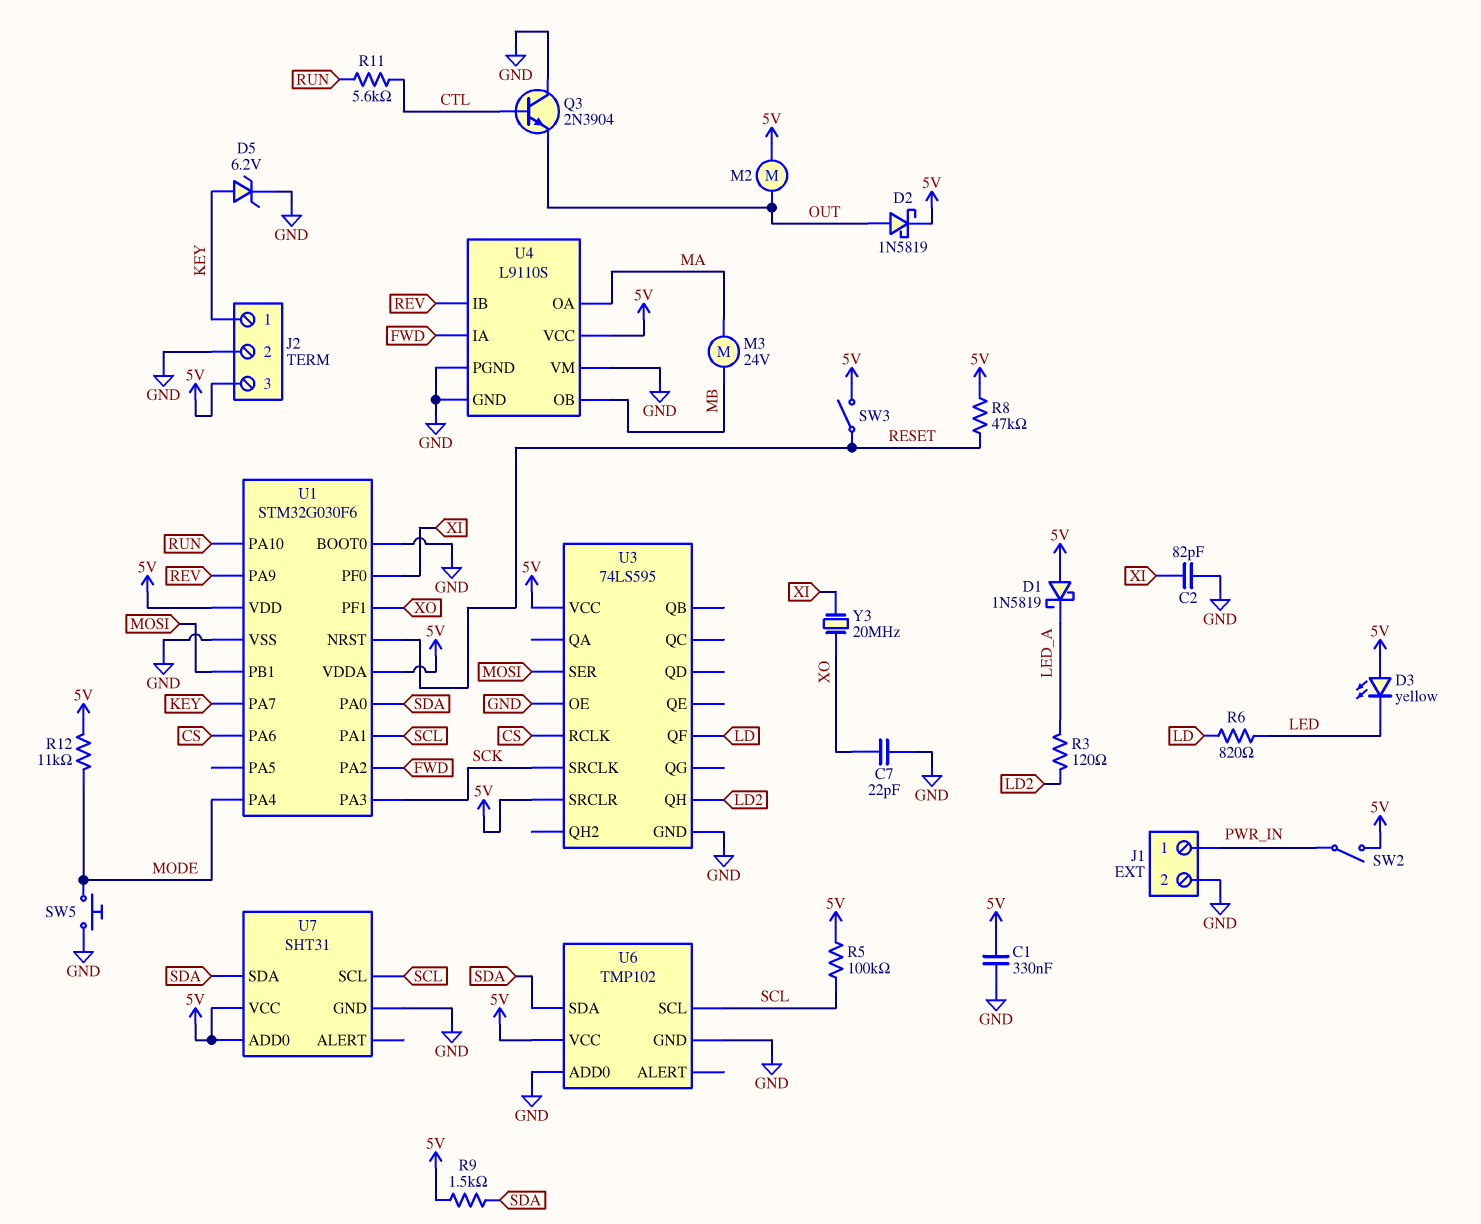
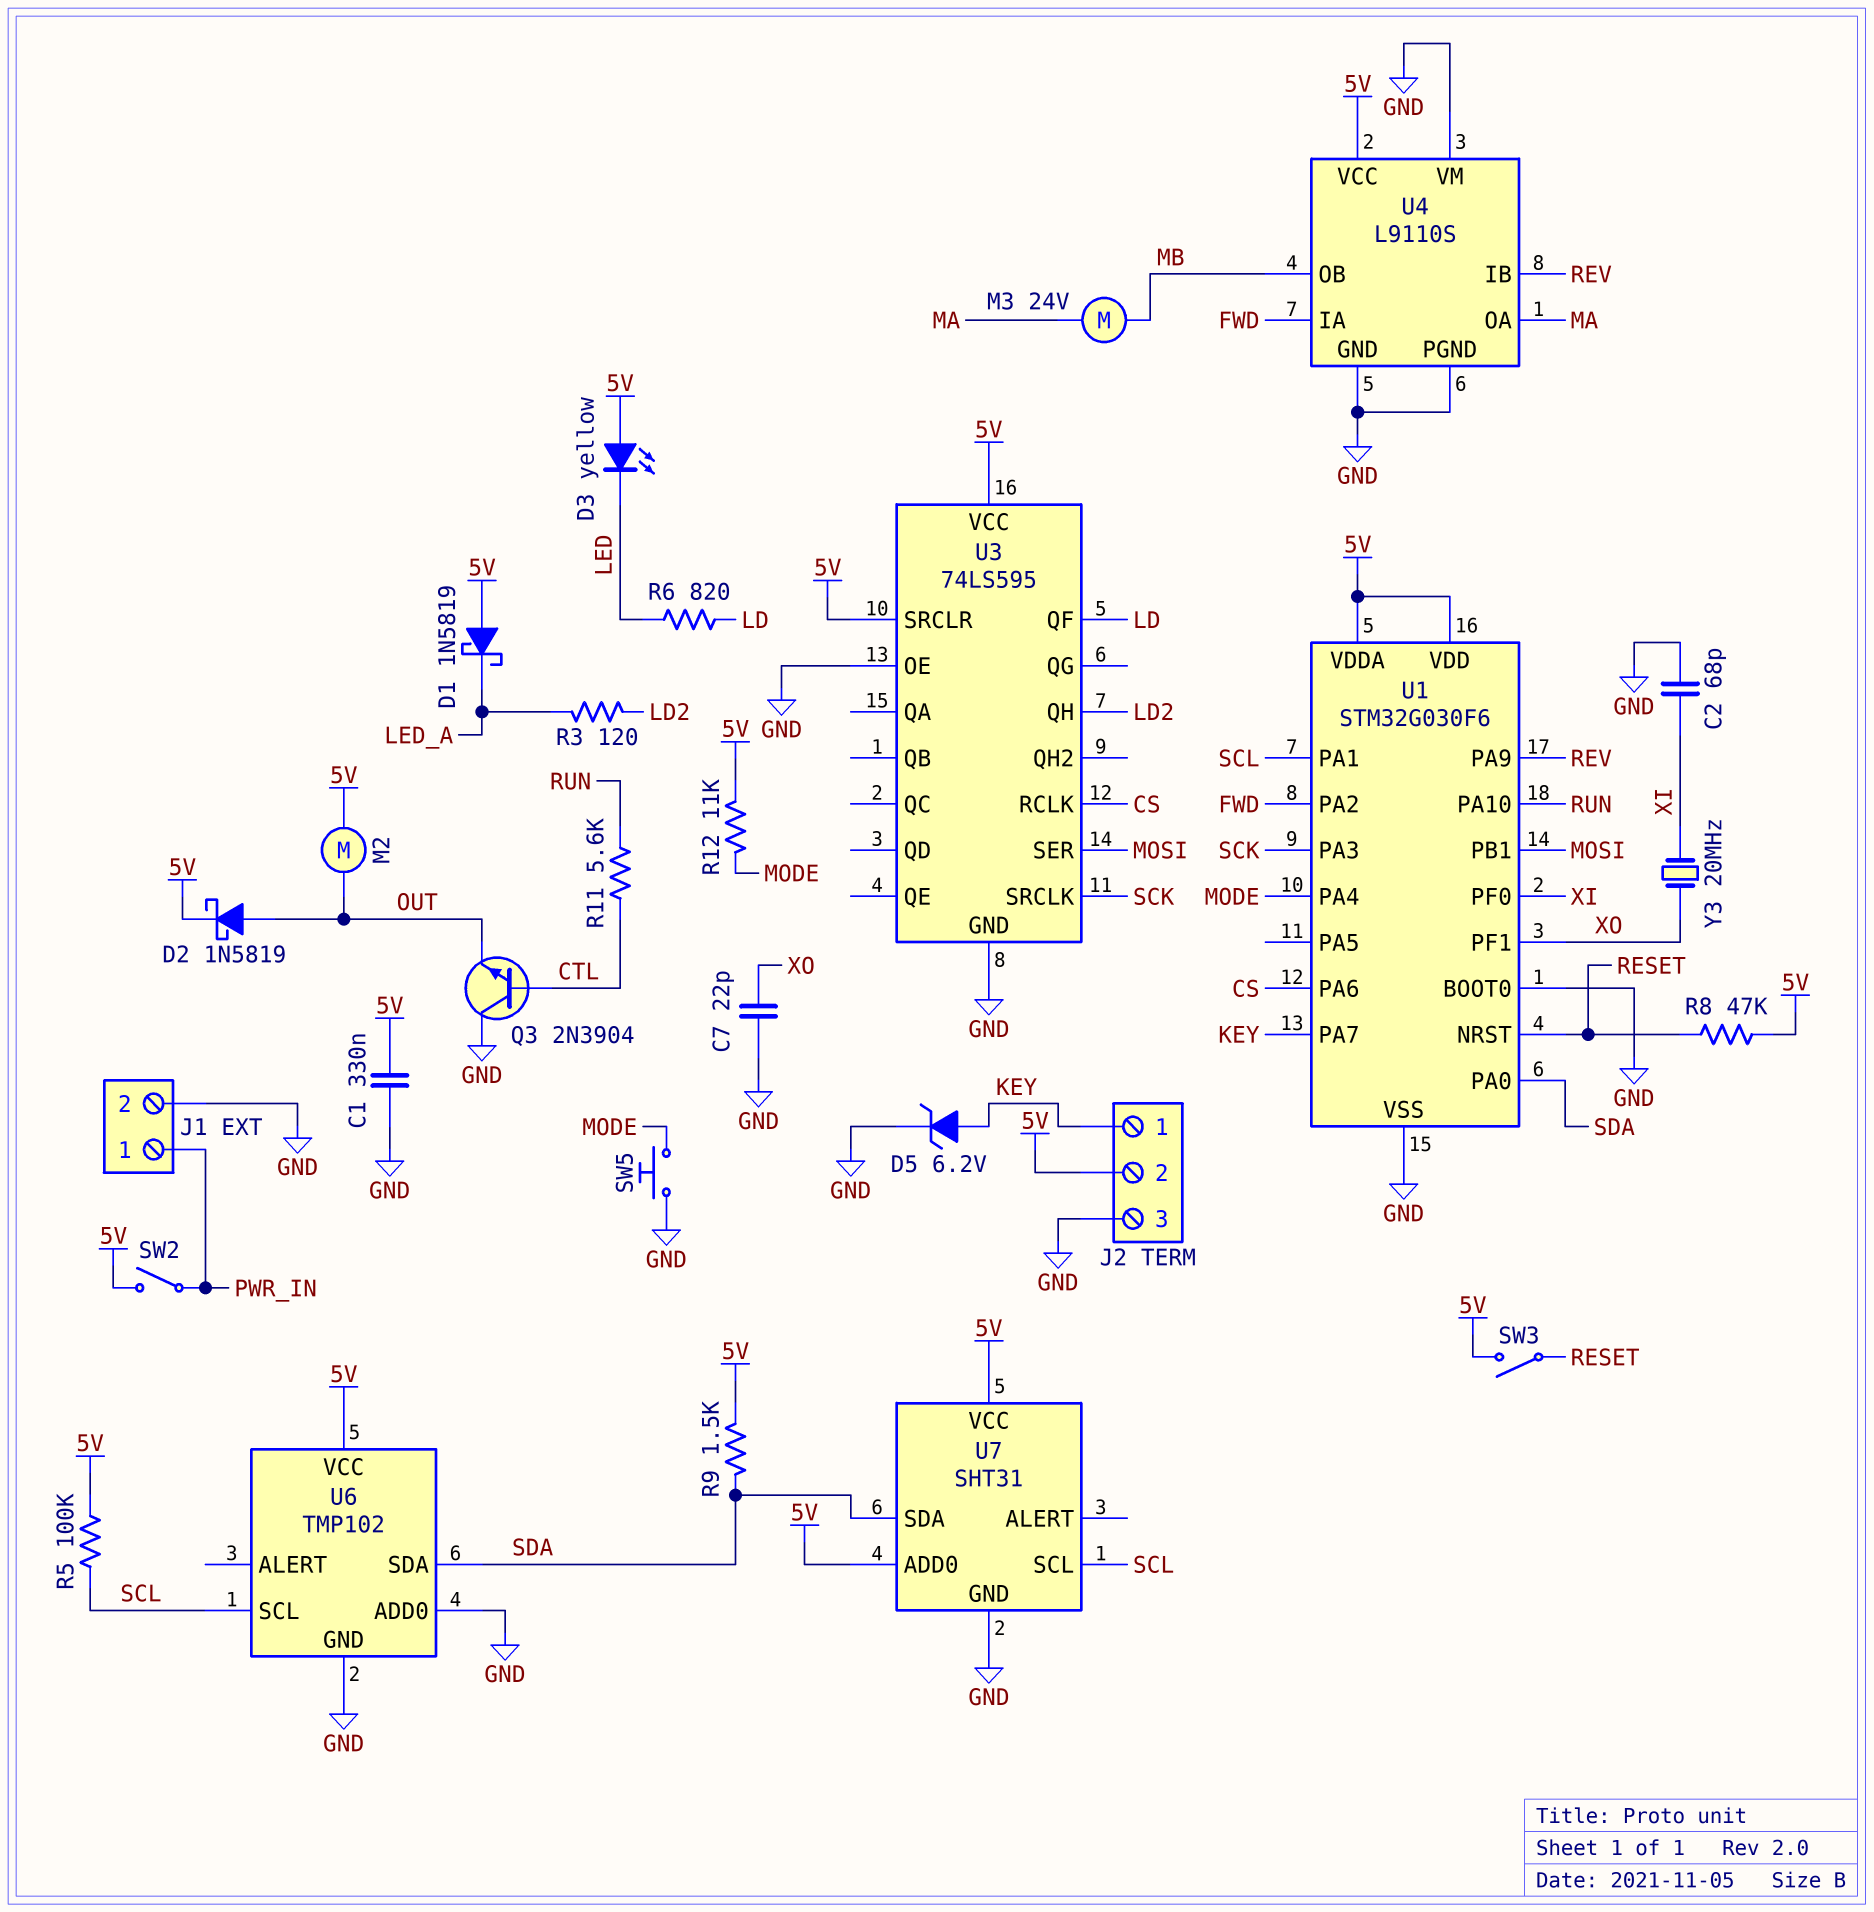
C2: 82pF (GND, XI) -> 68pF (GND, XI)
J2 pin 2: GND -> 5V
J2 pin 3: 5V -> GND

